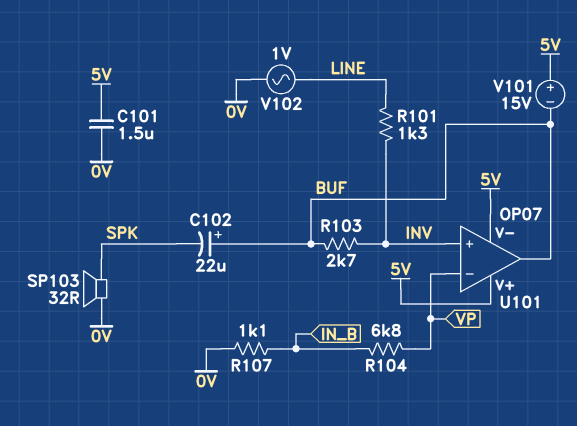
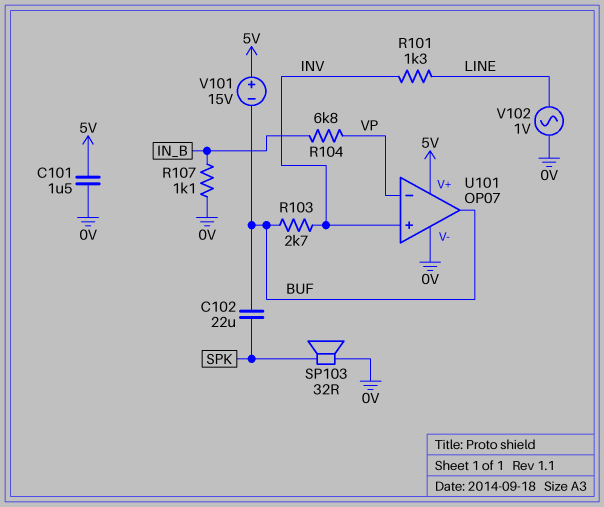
C102: 22uF (plus BUF, minus SPK) -> 22uF (BUF, SPK)
U101 pin V-: 5V -> 0V

